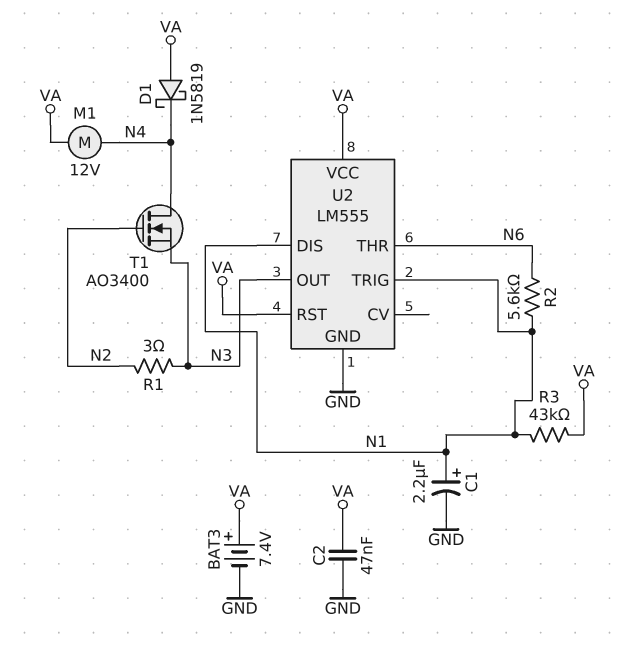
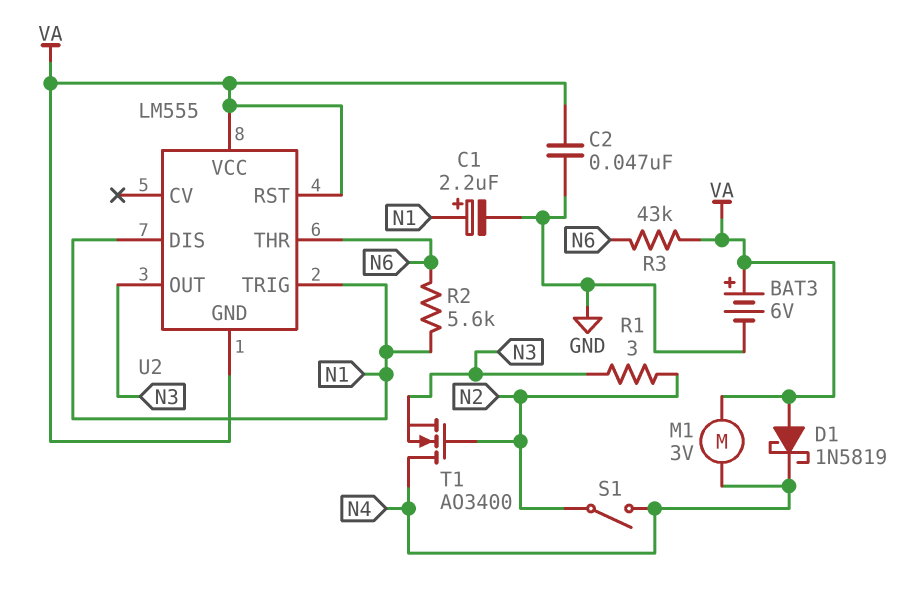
BAT3: 7.4V (plus VA, minus GND) -> 6V (plus VA, minus GND)
M1: motor 12V (N4, VA) -> motor 3V (N4, VA)
R3: 43k (N1, VA) -> 43k (N6, VA)
S1: none -> switch (N2, N4)
U2 pin GND: GND -> VA

